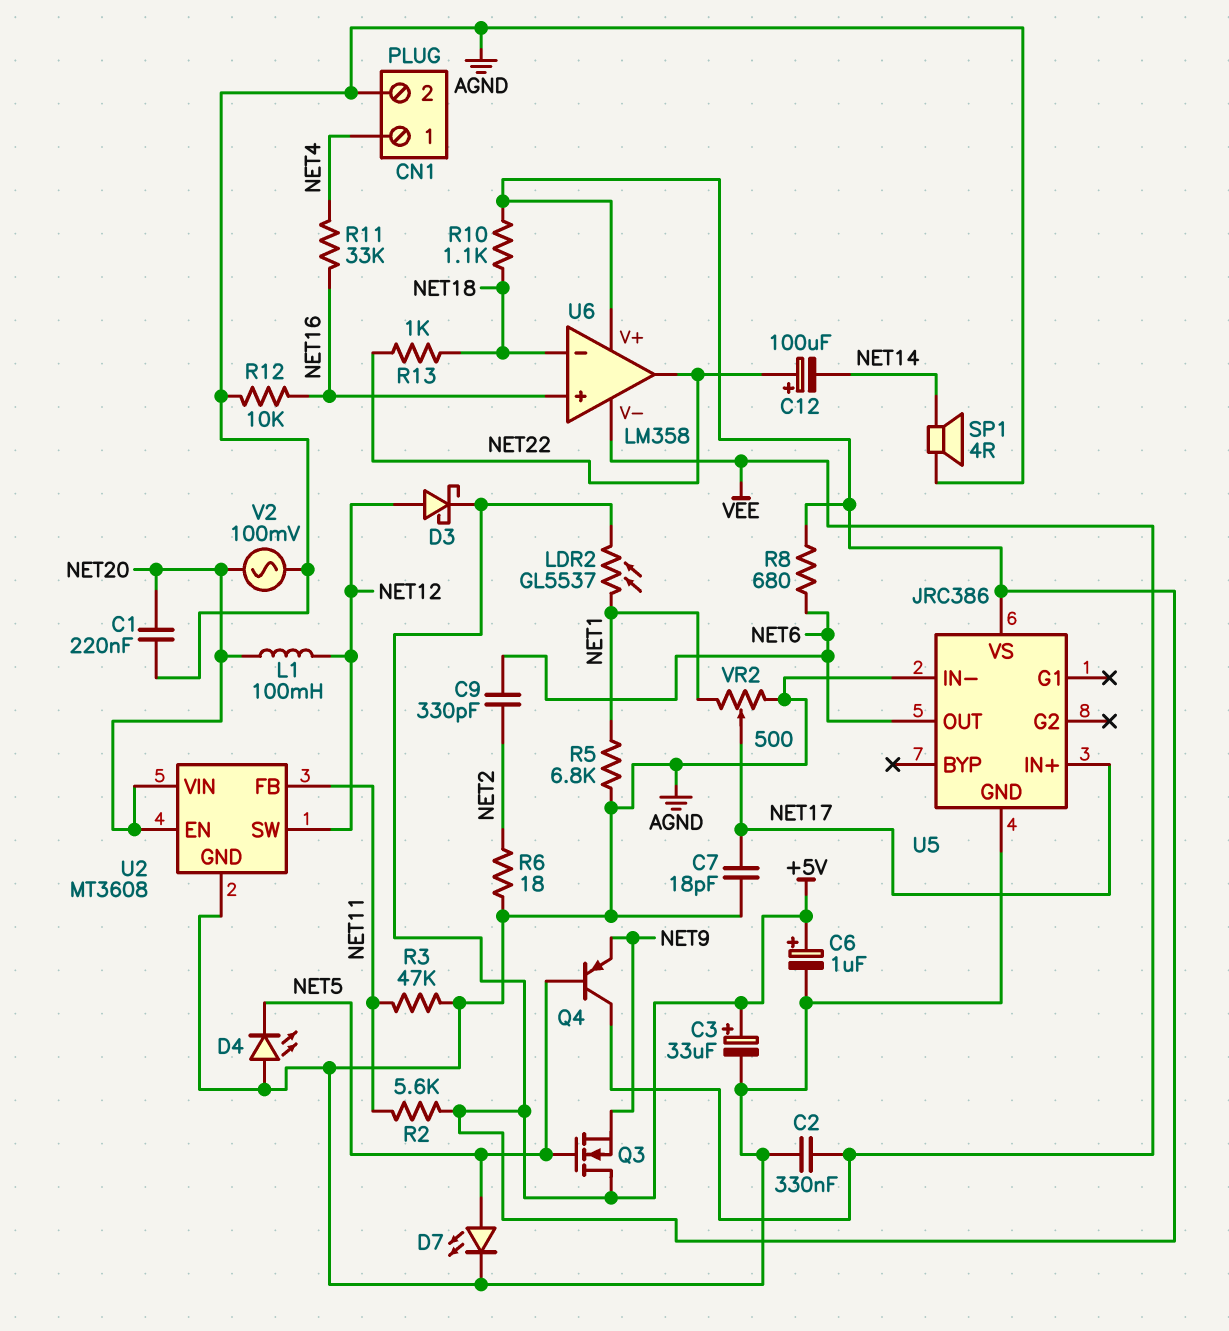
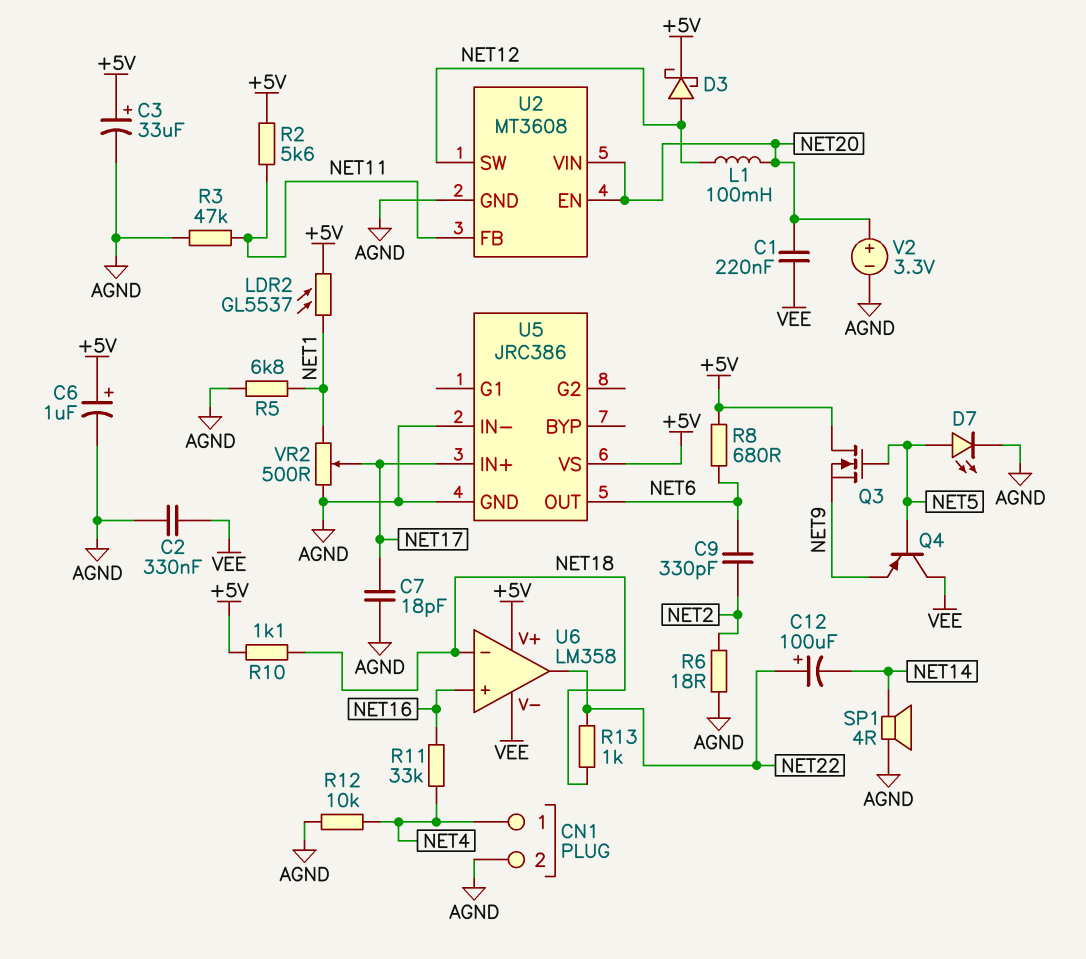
C1: 220nF (AGND, NET20) -> 220nF (NET20, VEE)
D4: LED (A AGND, K NET5) -> none
R12: 10k (AGND, NET16) -> 10k (AGND, NET4)
V2: AC 100mV (AGND, NET20) -> 3.3V (plus NET20, minus AGND)

